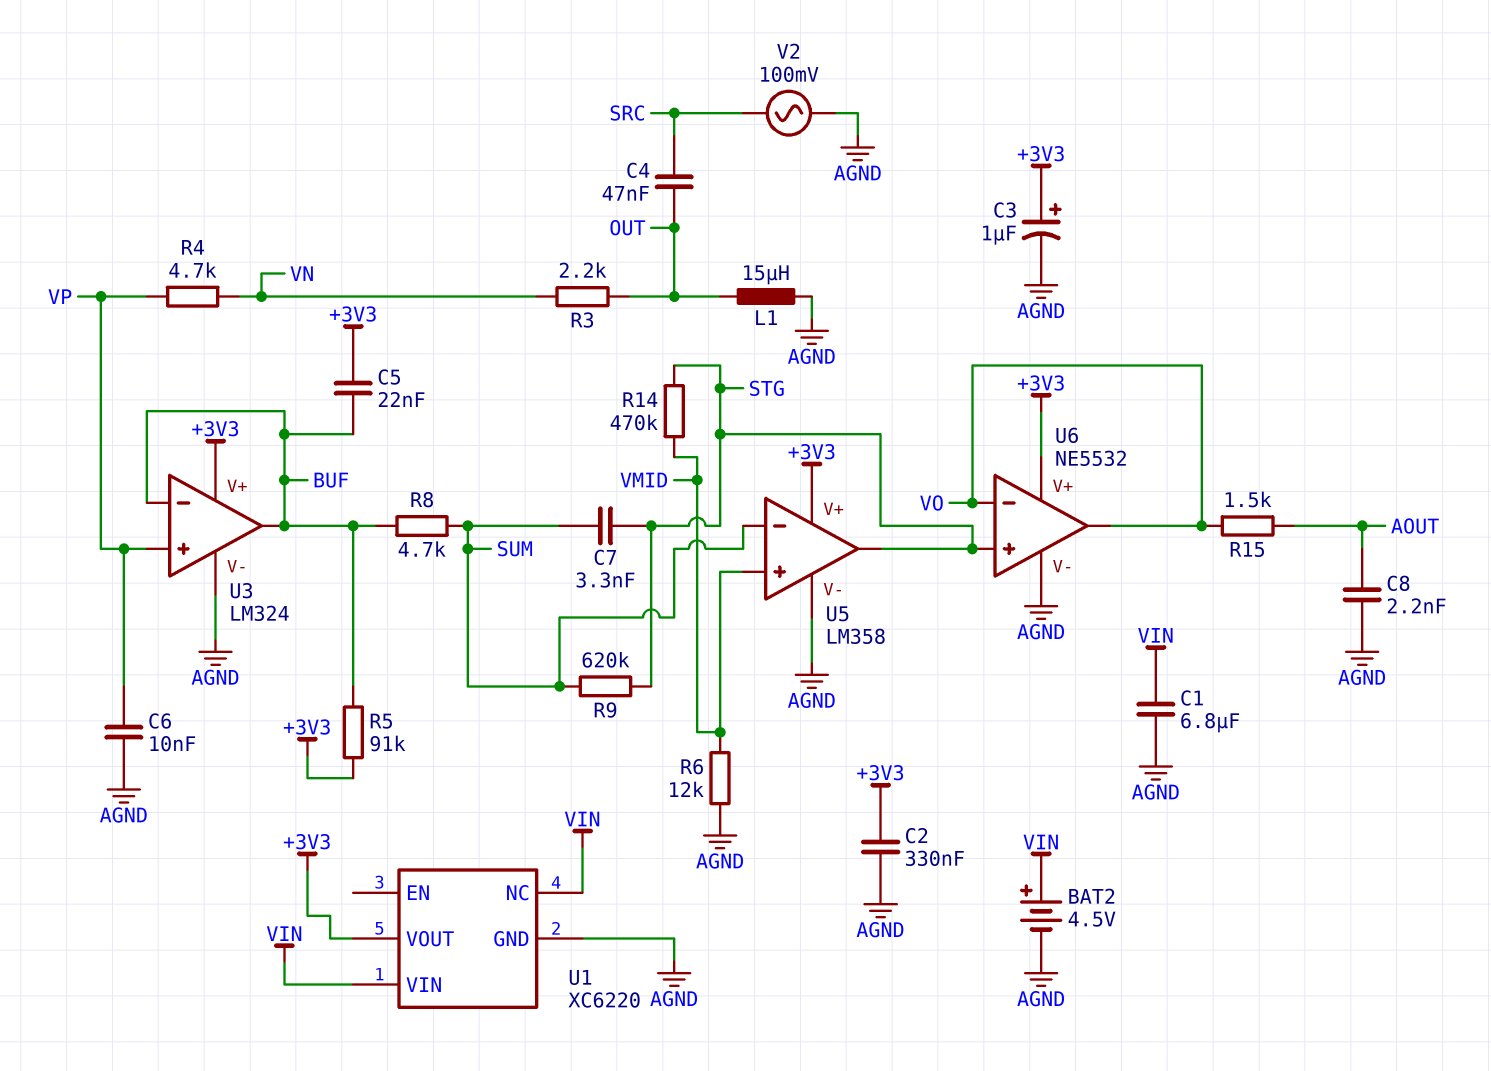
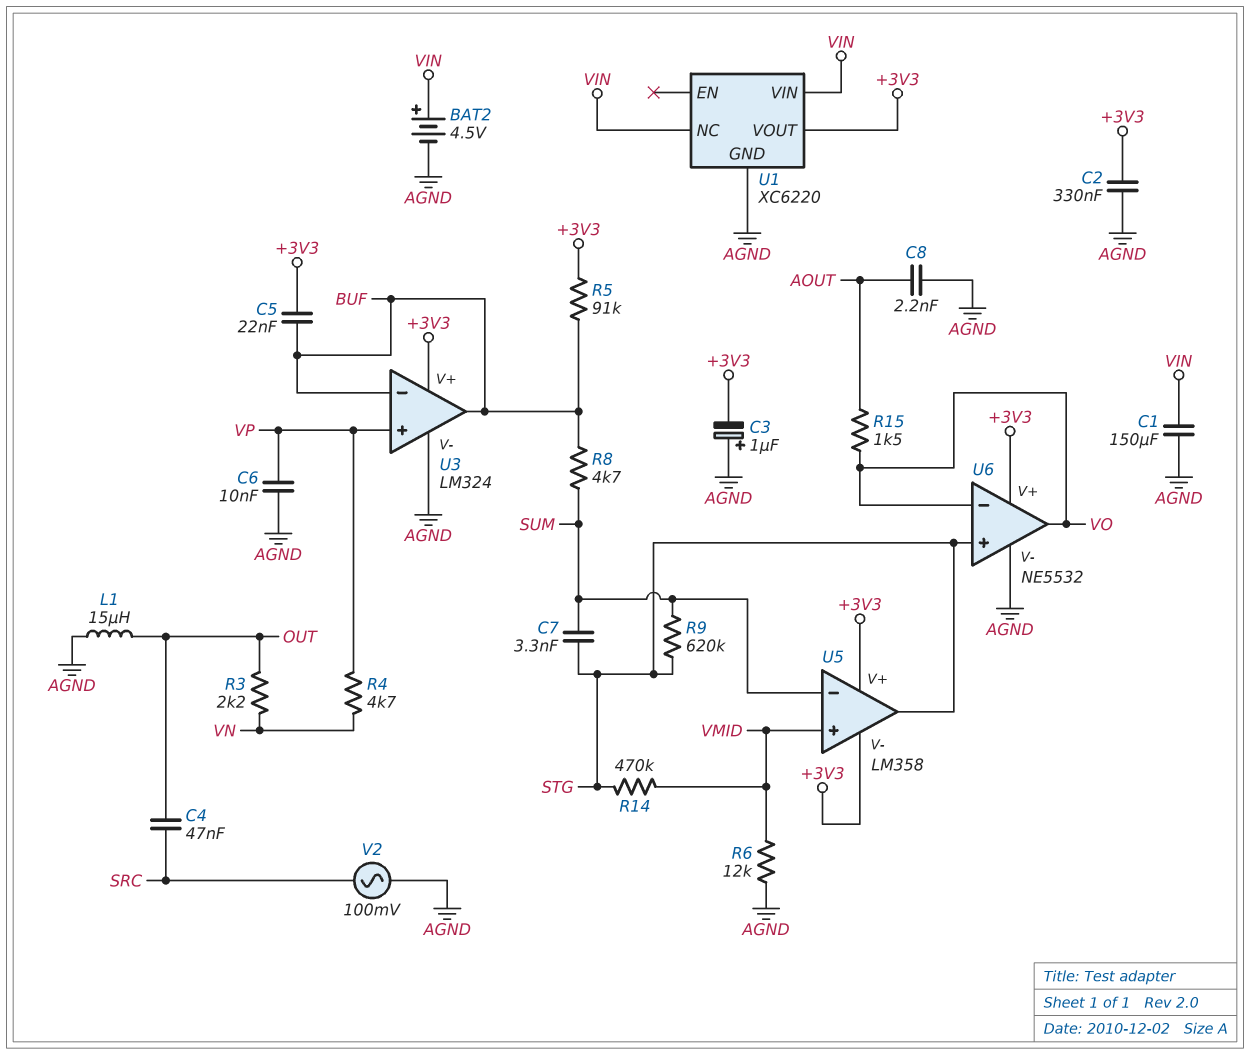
C1: 6.8uF (AGND, VIN) -> 150uF (AGND, VIN)
C3: 1uF (plus +3V3, minus AGND) -> 1uF (plus AGND, minus +3V3)
U5 pin V-: AGND -> +3V3

